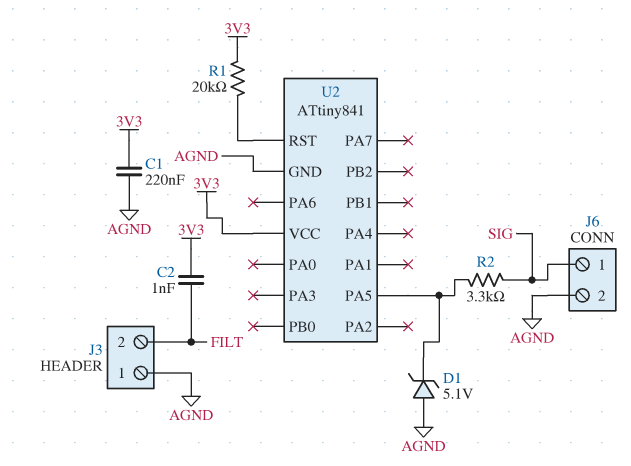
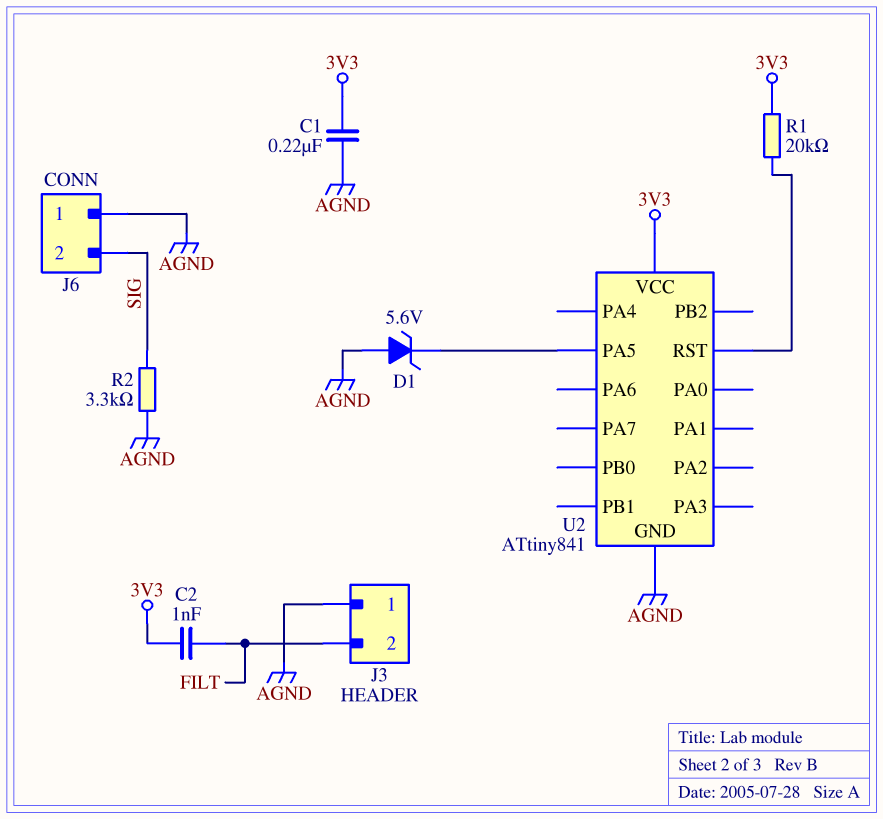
D1: zener 5.1V (A AGND, K U2/PA5) -> zener 5.6V (A AGND, K U2/PA5)
J6 pin 1: SIG -> AGND
J6 pin 2: AGND -> SIG
R2: 3.3k (SIG, U2/PA5) -> 3.3k (AGND, SIG)

